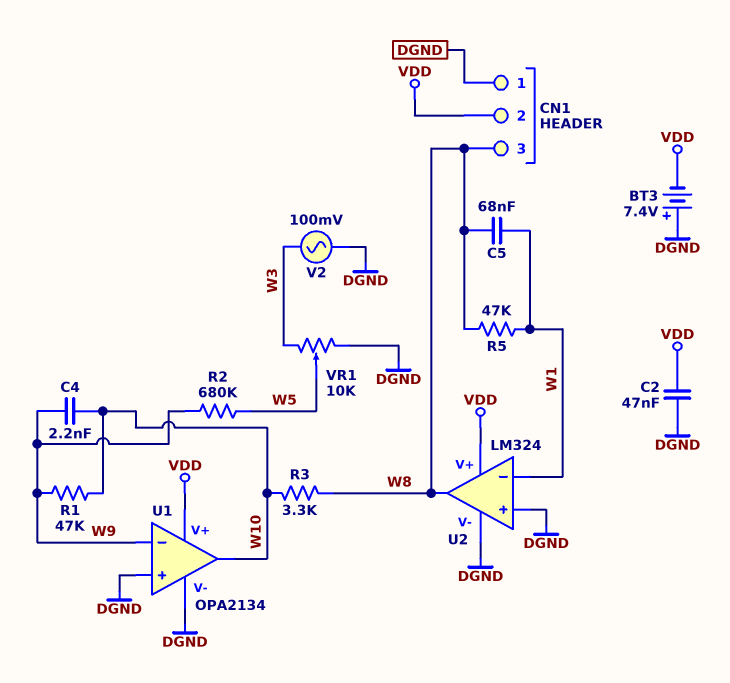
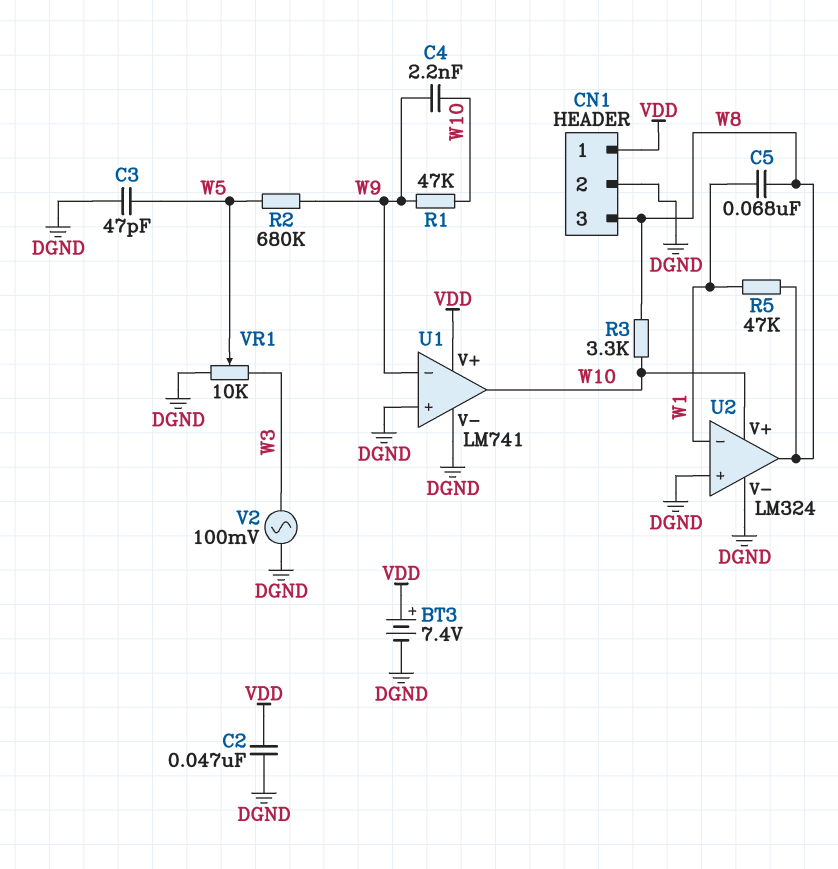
BT3: 7.4V (plus DGND, minus VDD) -> 7.4V (plus VDD, minus DGND)
C3: none -> 47pF (DGND, W5)
CN1 pin 1: DGND -> VDD
CN1 pin 2: VDD -> DGND
U1: OPA2134 -> LM741
U2 pin V+: VDD -> W10

